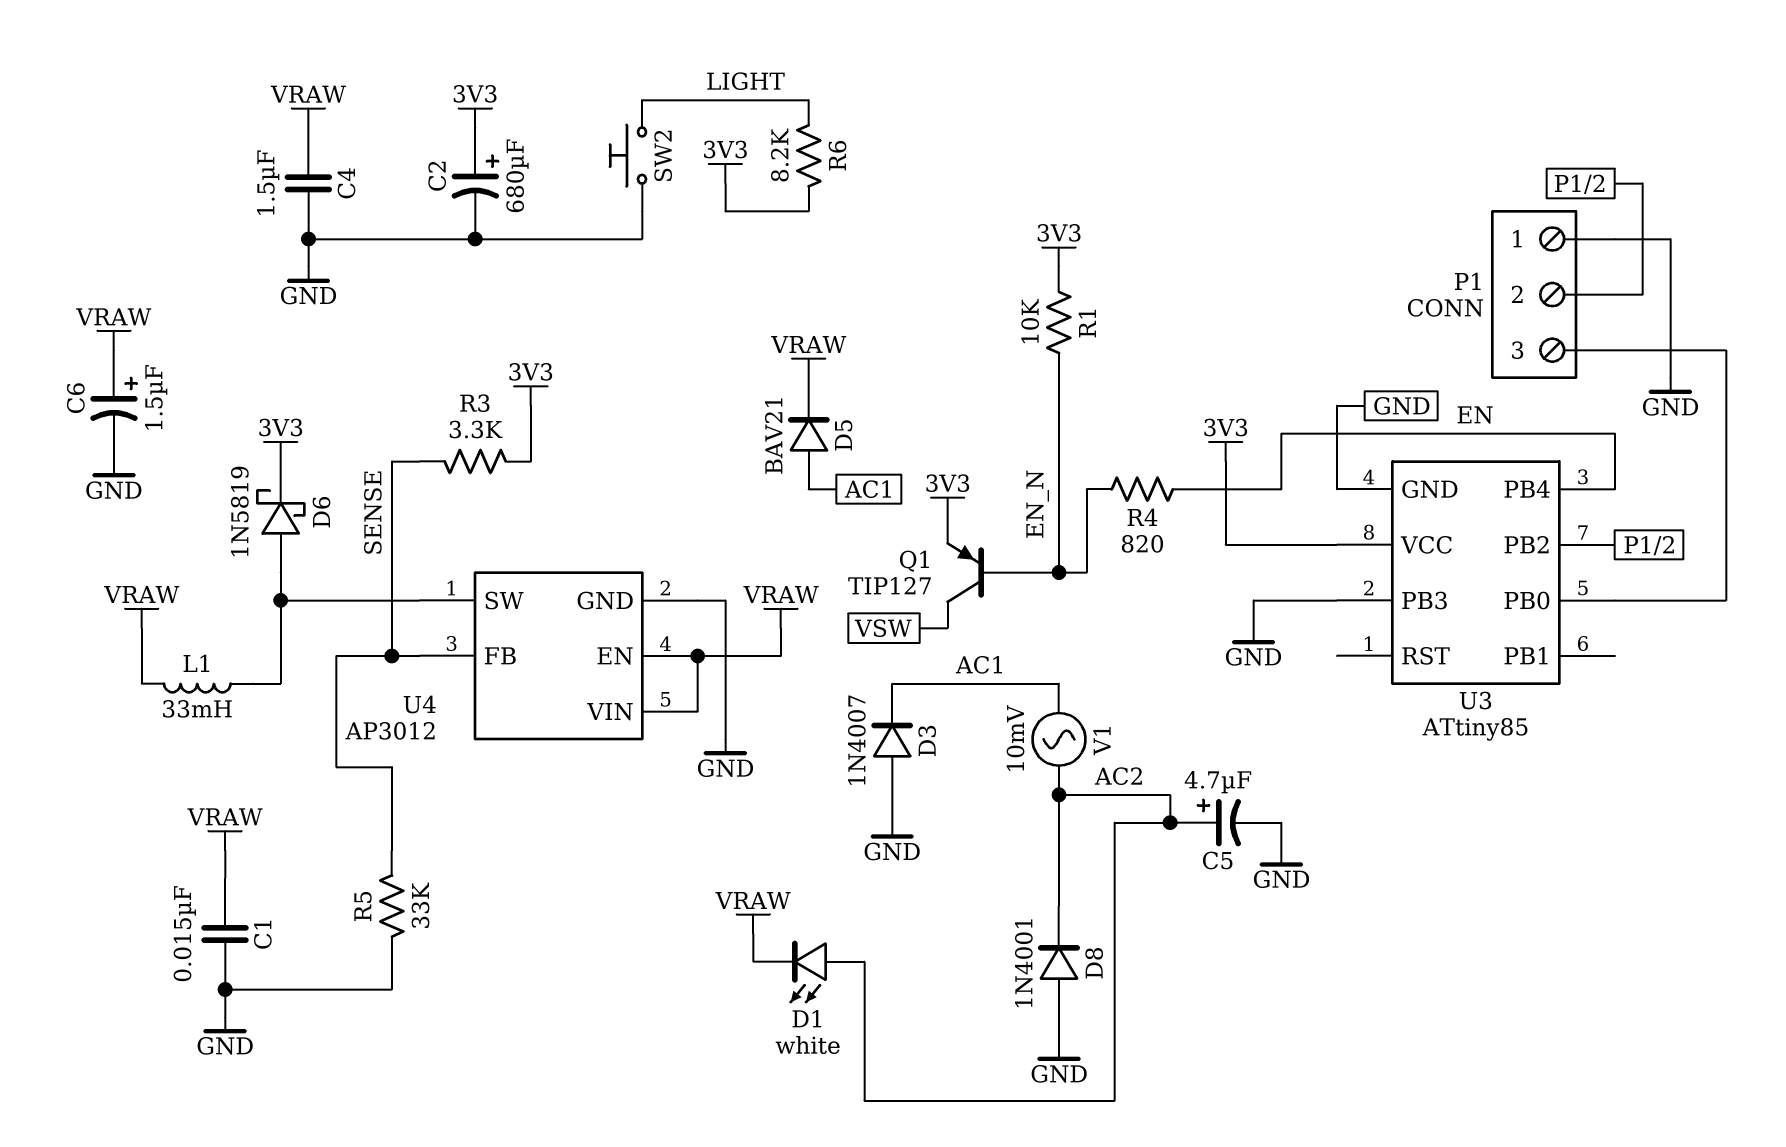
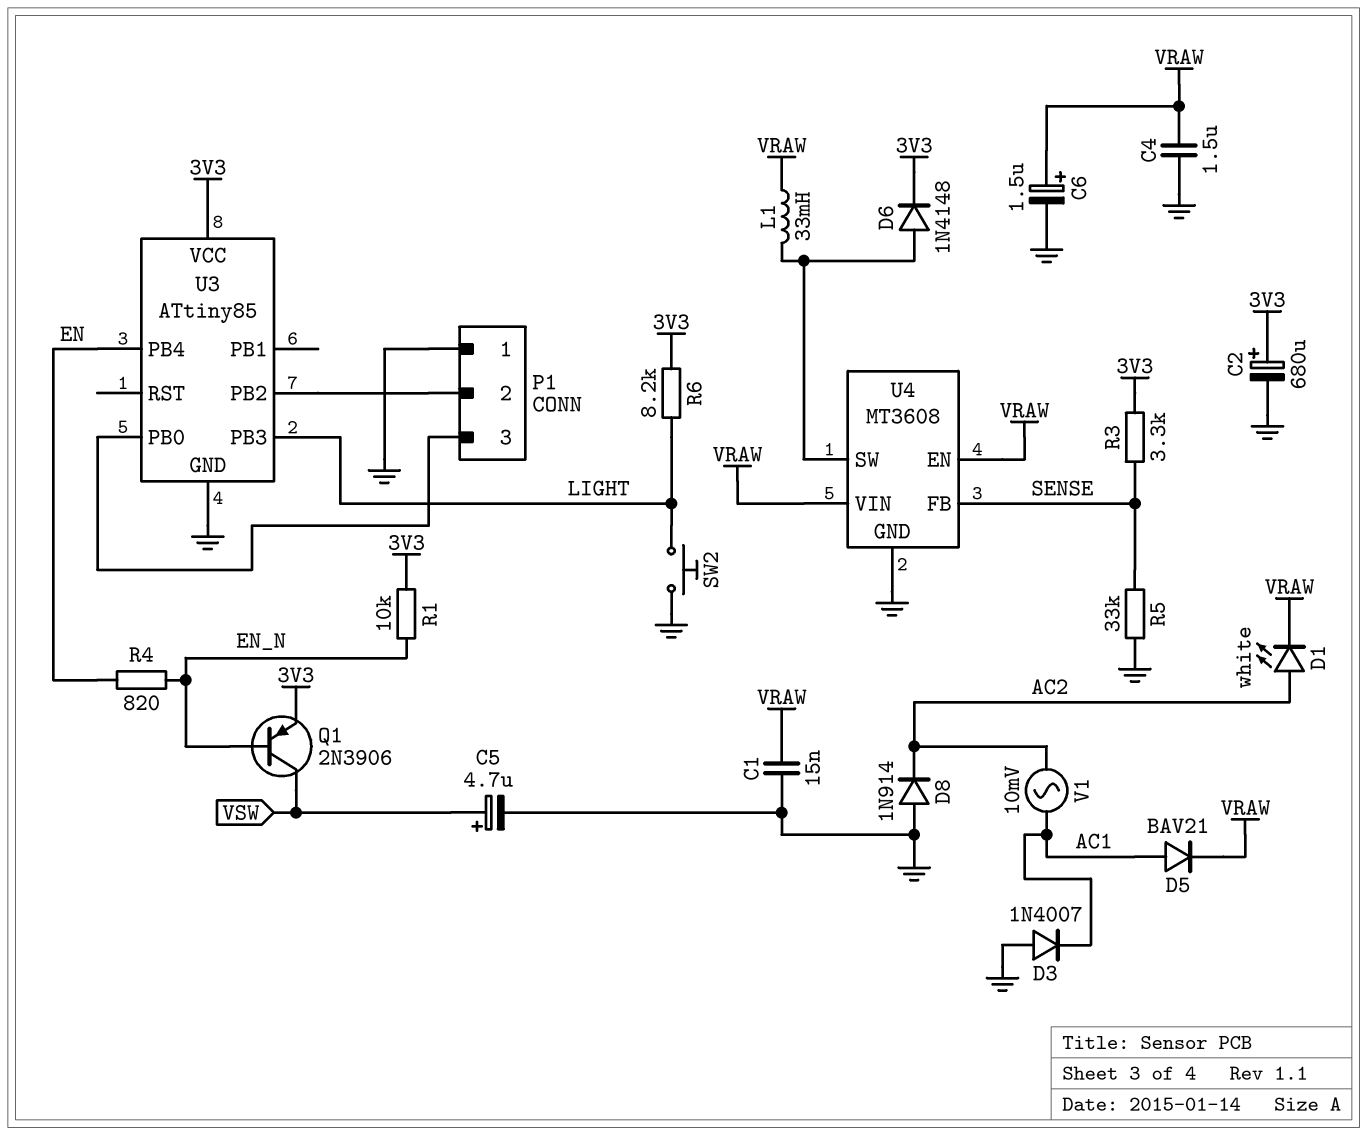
C5: 4.7uF (plus AC2, minus GND) -> 4.7uF (plus VSW, minus GND)
D6: schottky 1N5819 (A U4/SW, K 3V3) -> diode 1N4148 (A U4/SW, K 3V3)
D8: diode 1N4001 (A GND, K AC2) -> diode 1N914 (A GND, K AC2)
Q1: PNP TIP127 (B EN_N, C VSW, E 3V3) -> PNP 2N3906 (B EN_N, C VSW, E 3V3)
U3 pin PB3: GND -> LIGHT
U4: AP3012 -> MT3608

